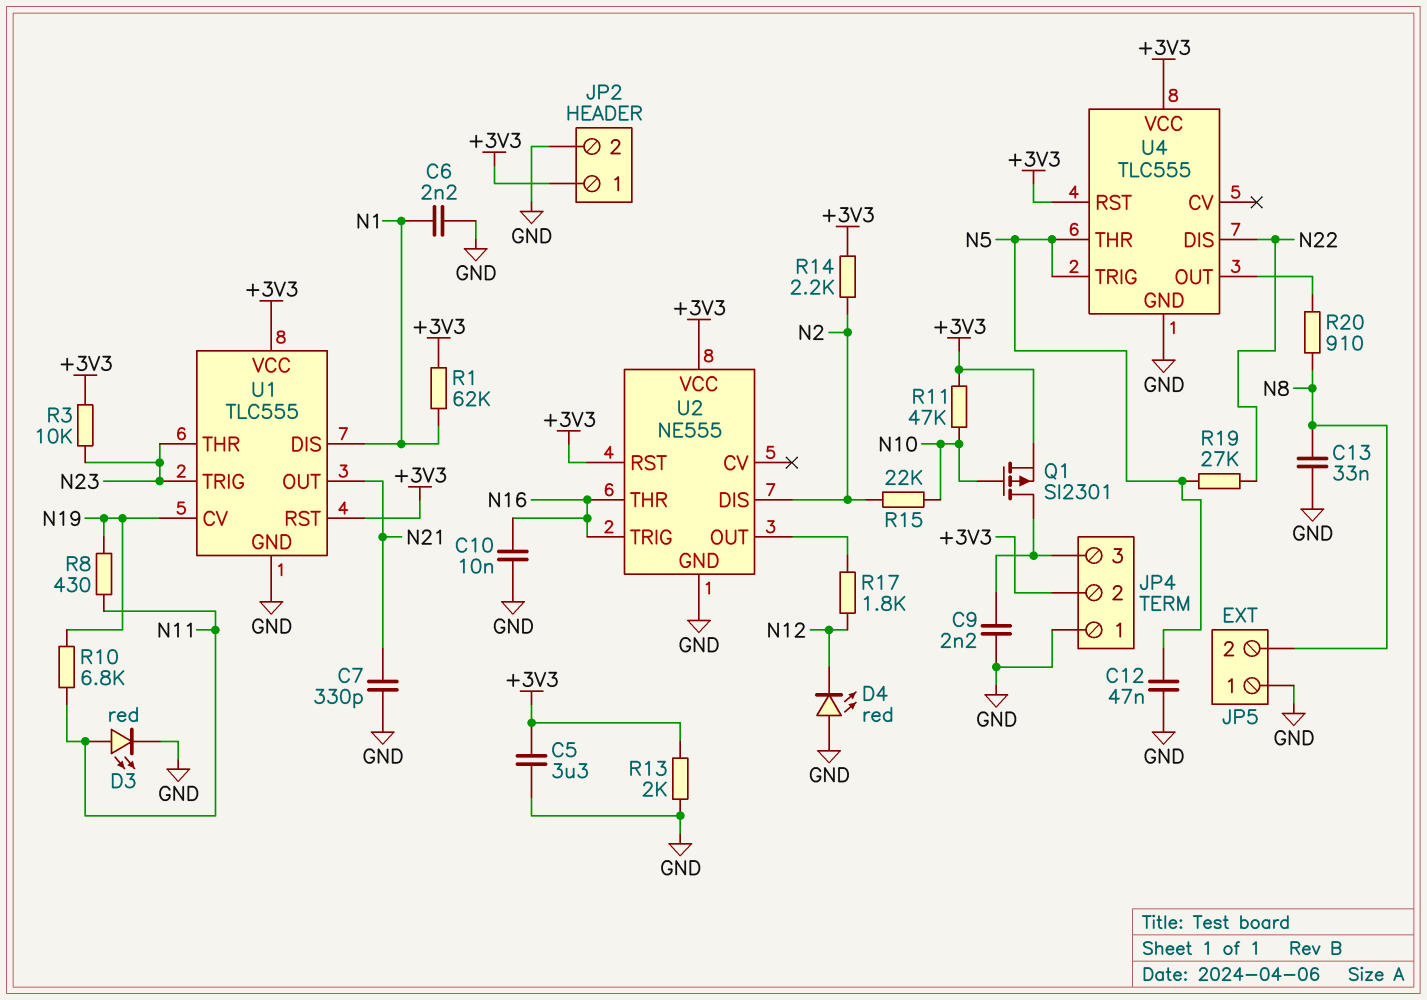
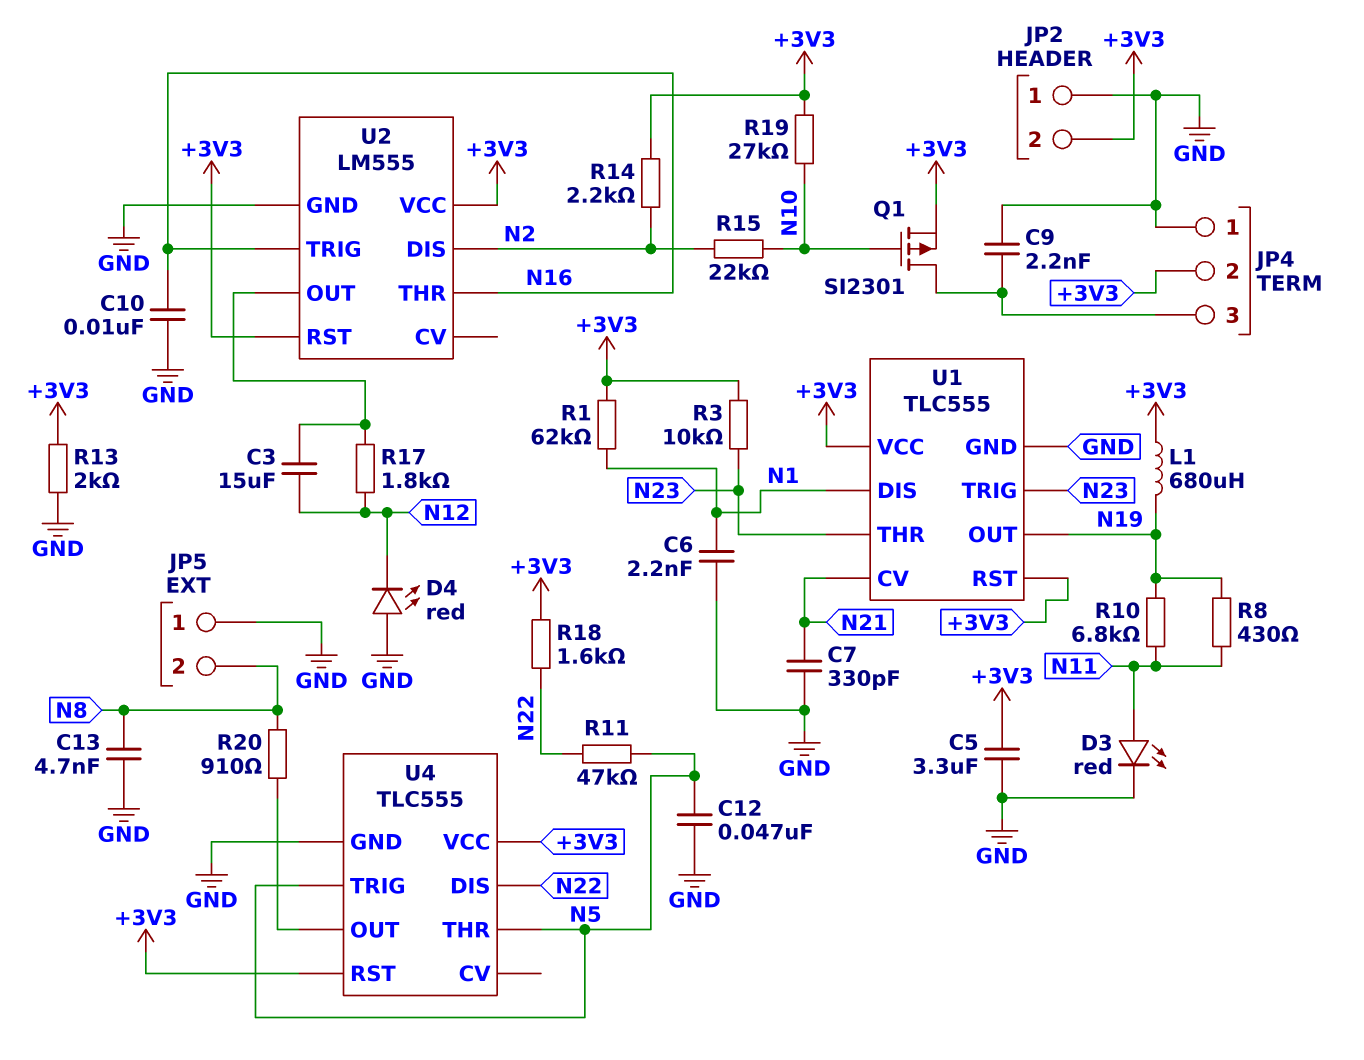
C3: none -> 15uF (N12, U2/OUT)
C13: 33nF (GND, N8) -> 4.7nF (GND, N8)
JP2 pin 1: +3V3 -> GND
JP2 pin 2: GND -> +3V3
L1: none -> 680uH (+3V3, N19)
R11: 47k (+3V3, N10) -> 47k (N5, N22)
R18: none -> 1.6k (+3V3, N22)
R19: 27k (N5, N22) -> 27k (+3V3, N10)
U1 pin CV: N19 -> N21
U1 pin OUT: N21 -> N19
U2: NE555 -> LM555

